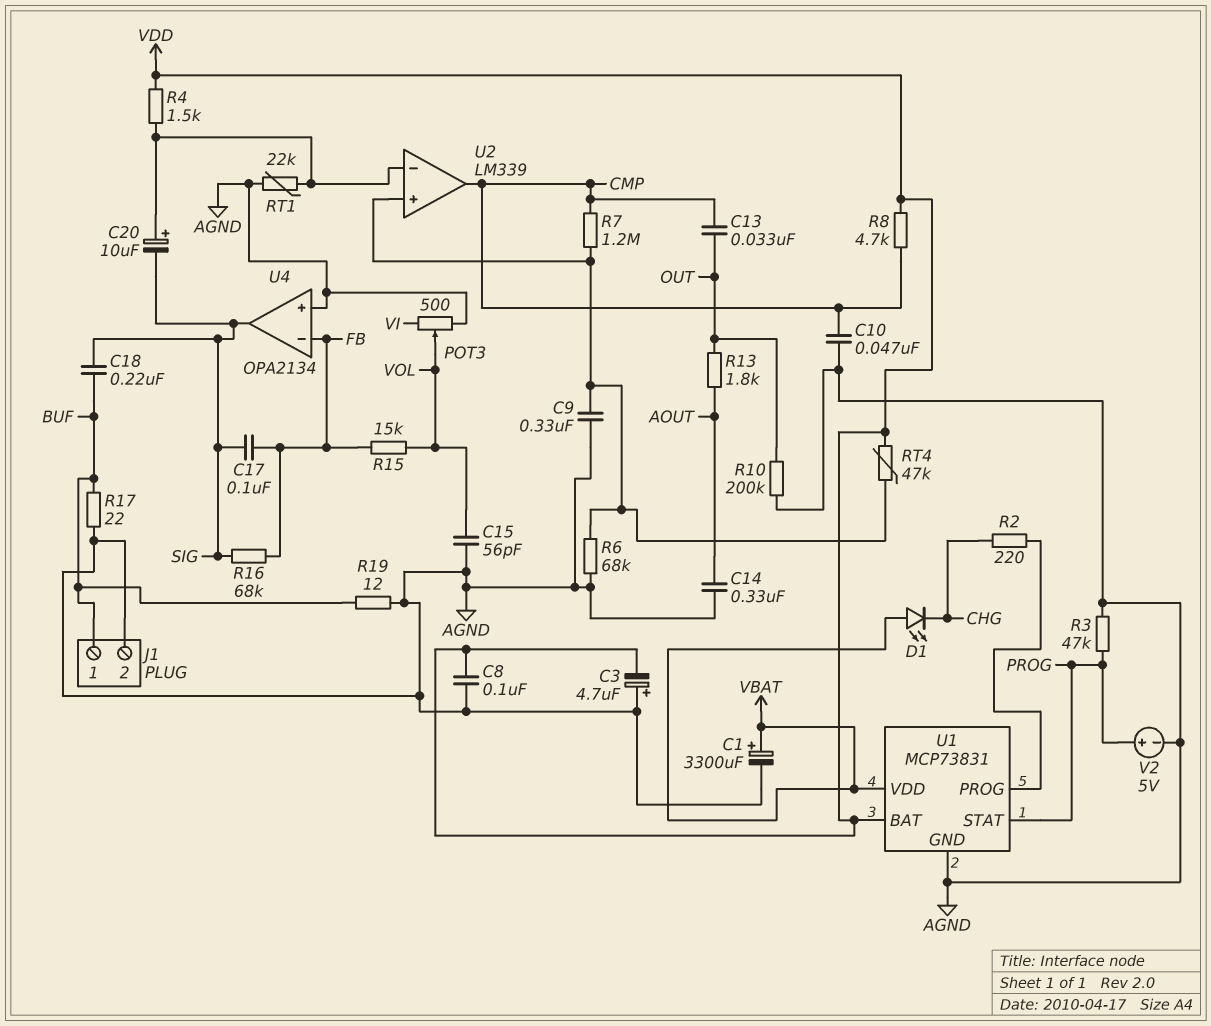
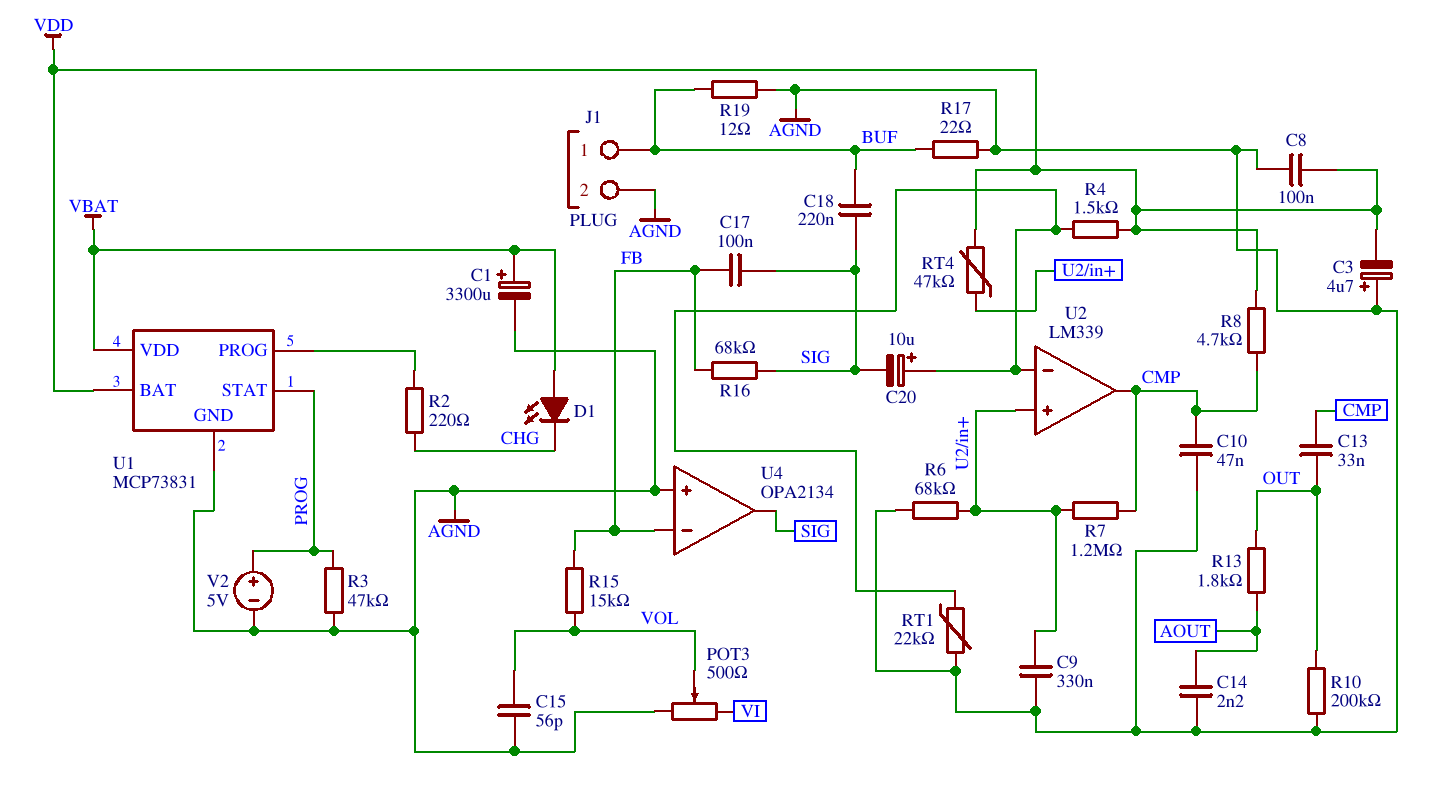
C14: 330nF (AGND, AOUT) -> 2.2nF (AGND, AOUT)

